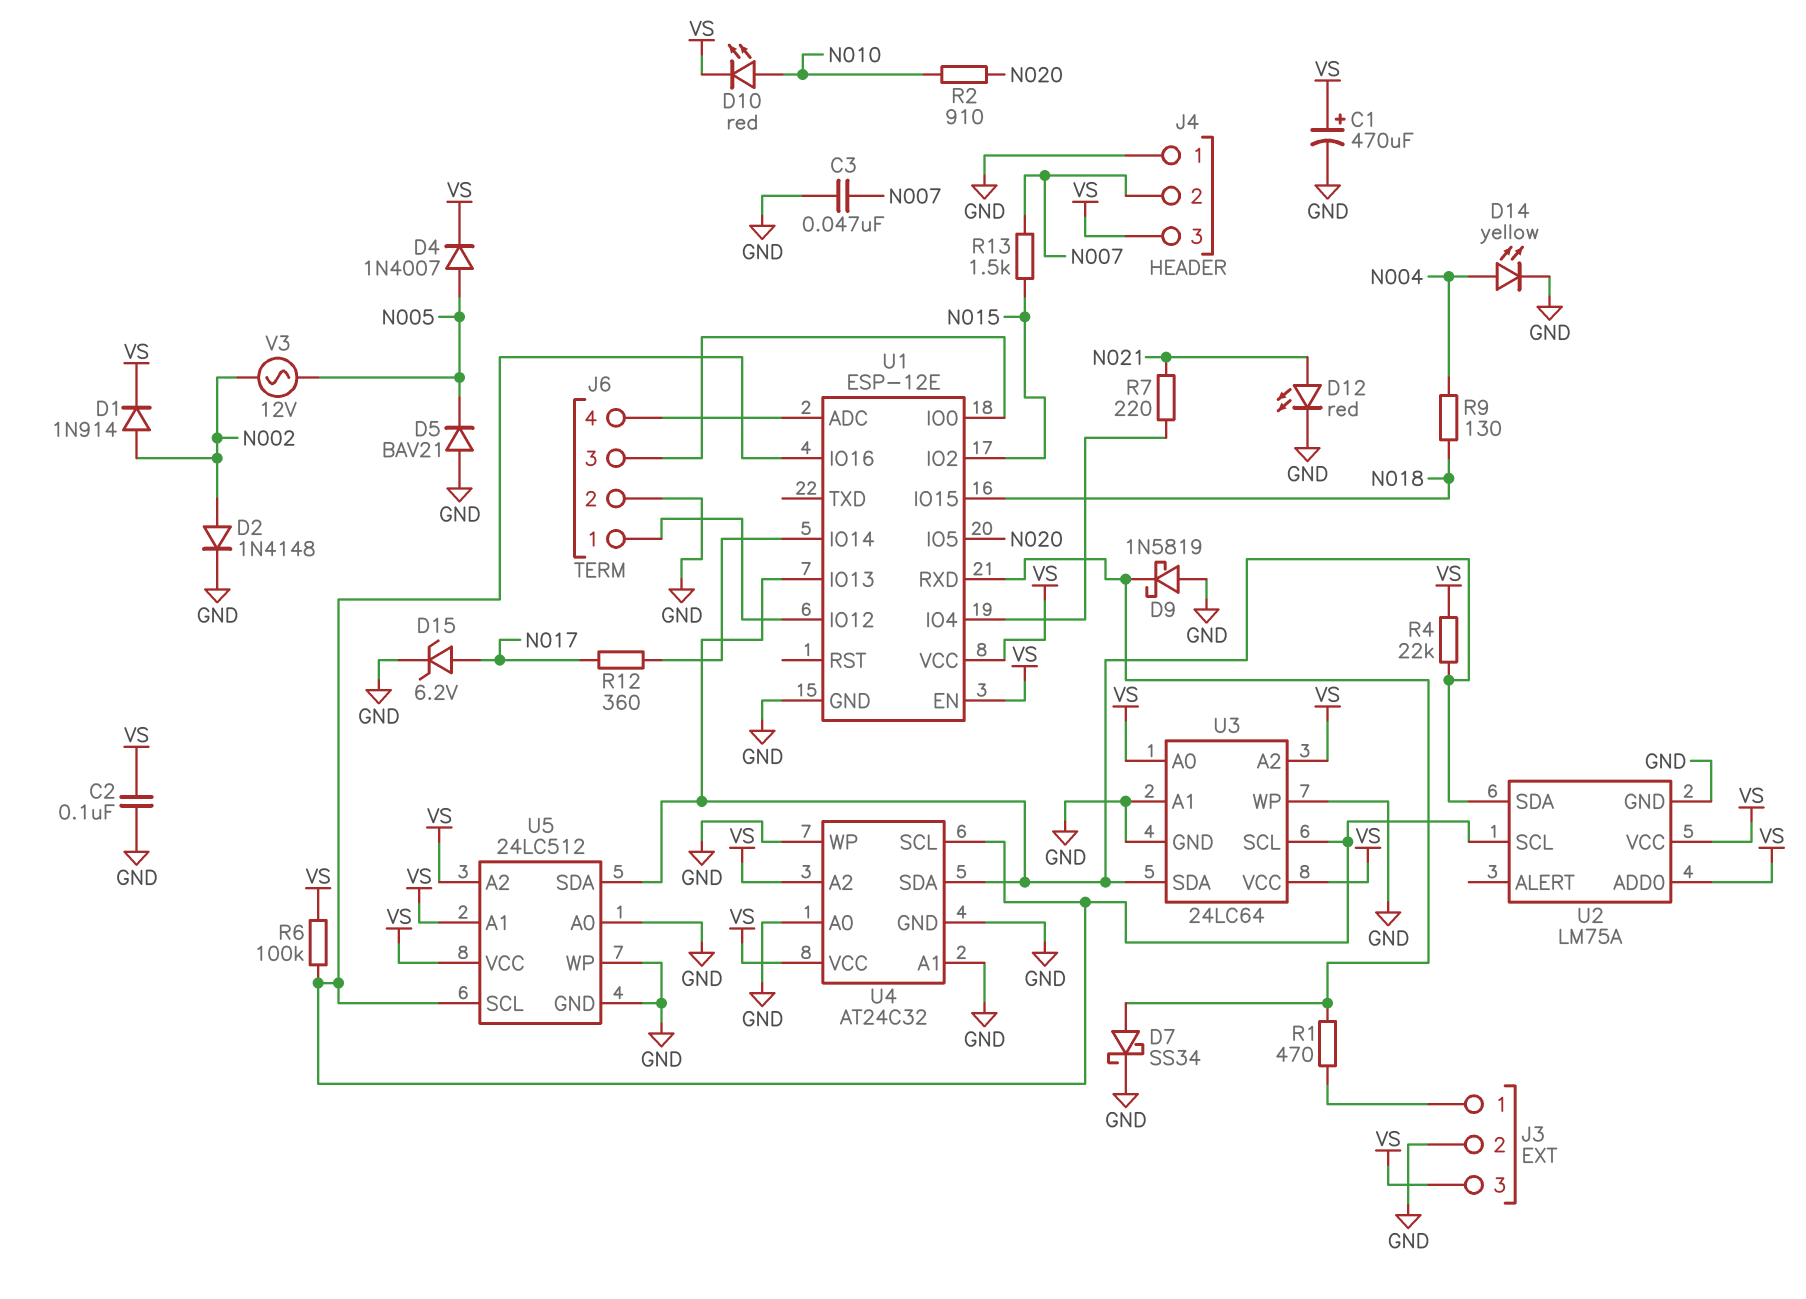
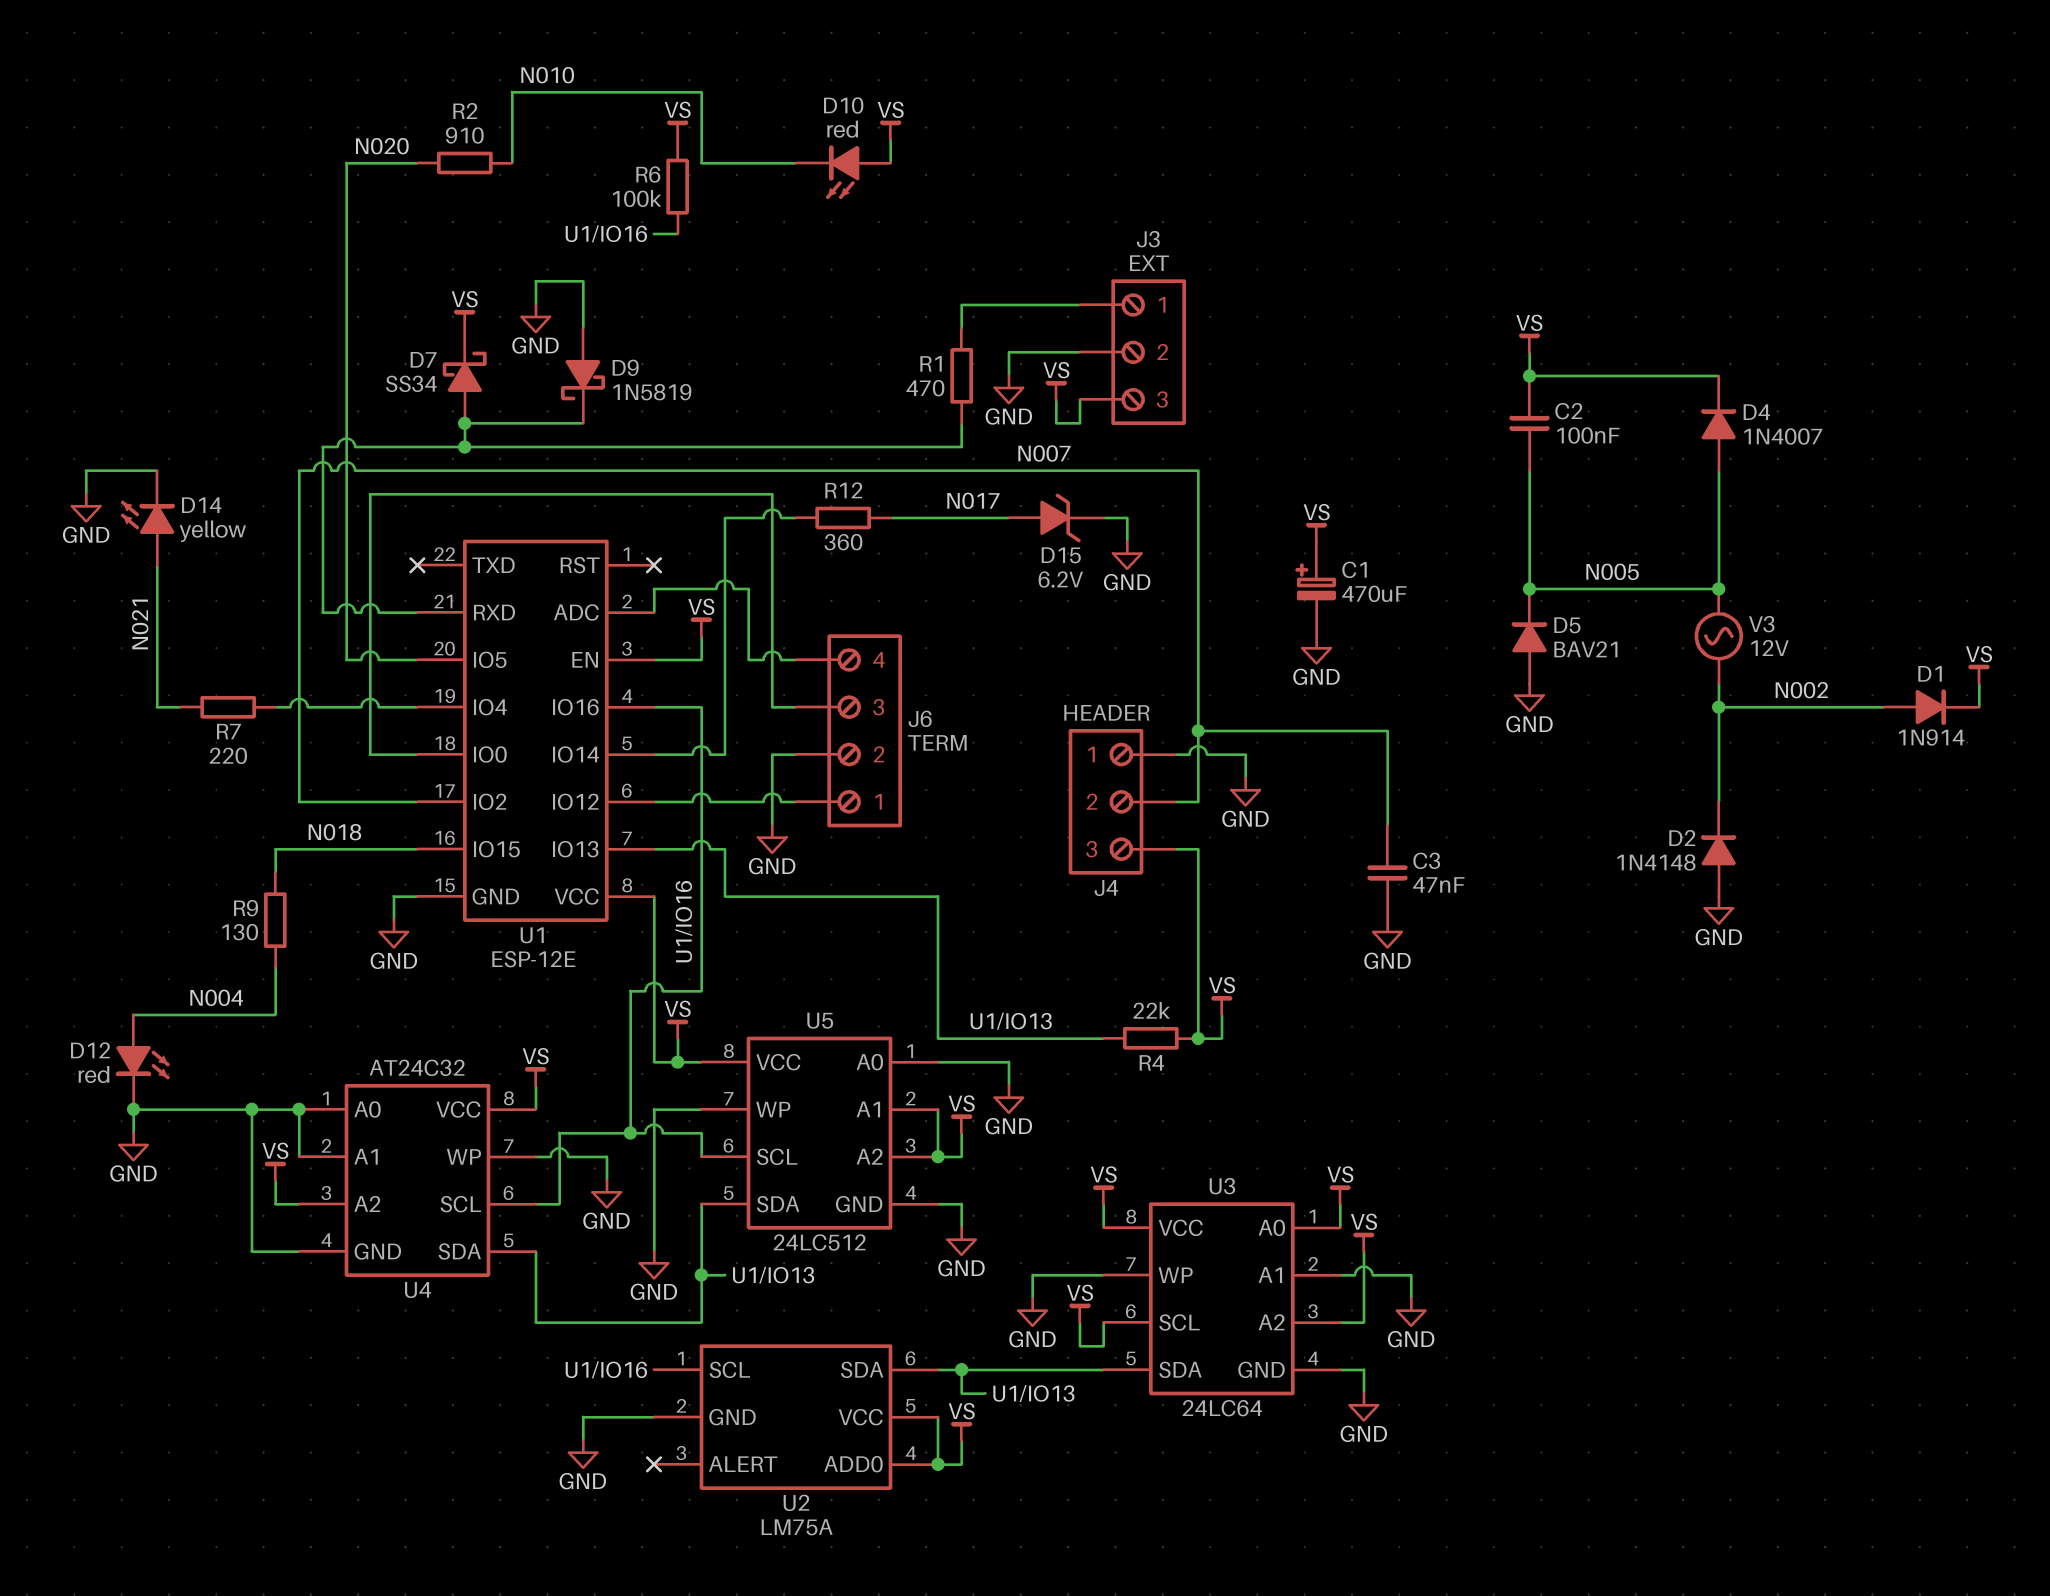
C2: 100nF (GND, VS) -> 100nF (N005, VS)
D2: diode 1N4148 (A N002, K GND) -> diode 1N4148 (A GND, K N002)
D7: schottky SS34 (A U1/RXD, K GND) -> schottky SS34 (A U1/RXD, K VS)
D10: LED red (A N010, K VS) -> LED red (A VS, K N010)
D12: LED red (A N021, K GND) -> LED red (A N004, K GND)
D14: LED yellow (A N004, K GND) -> LED yellow (A N021, K GND)
R13: 1.5k (N007, N015) -> none
U1 pin IO2: N015 -> N007
U3 pin SCL: U1/IO16 -> VS

